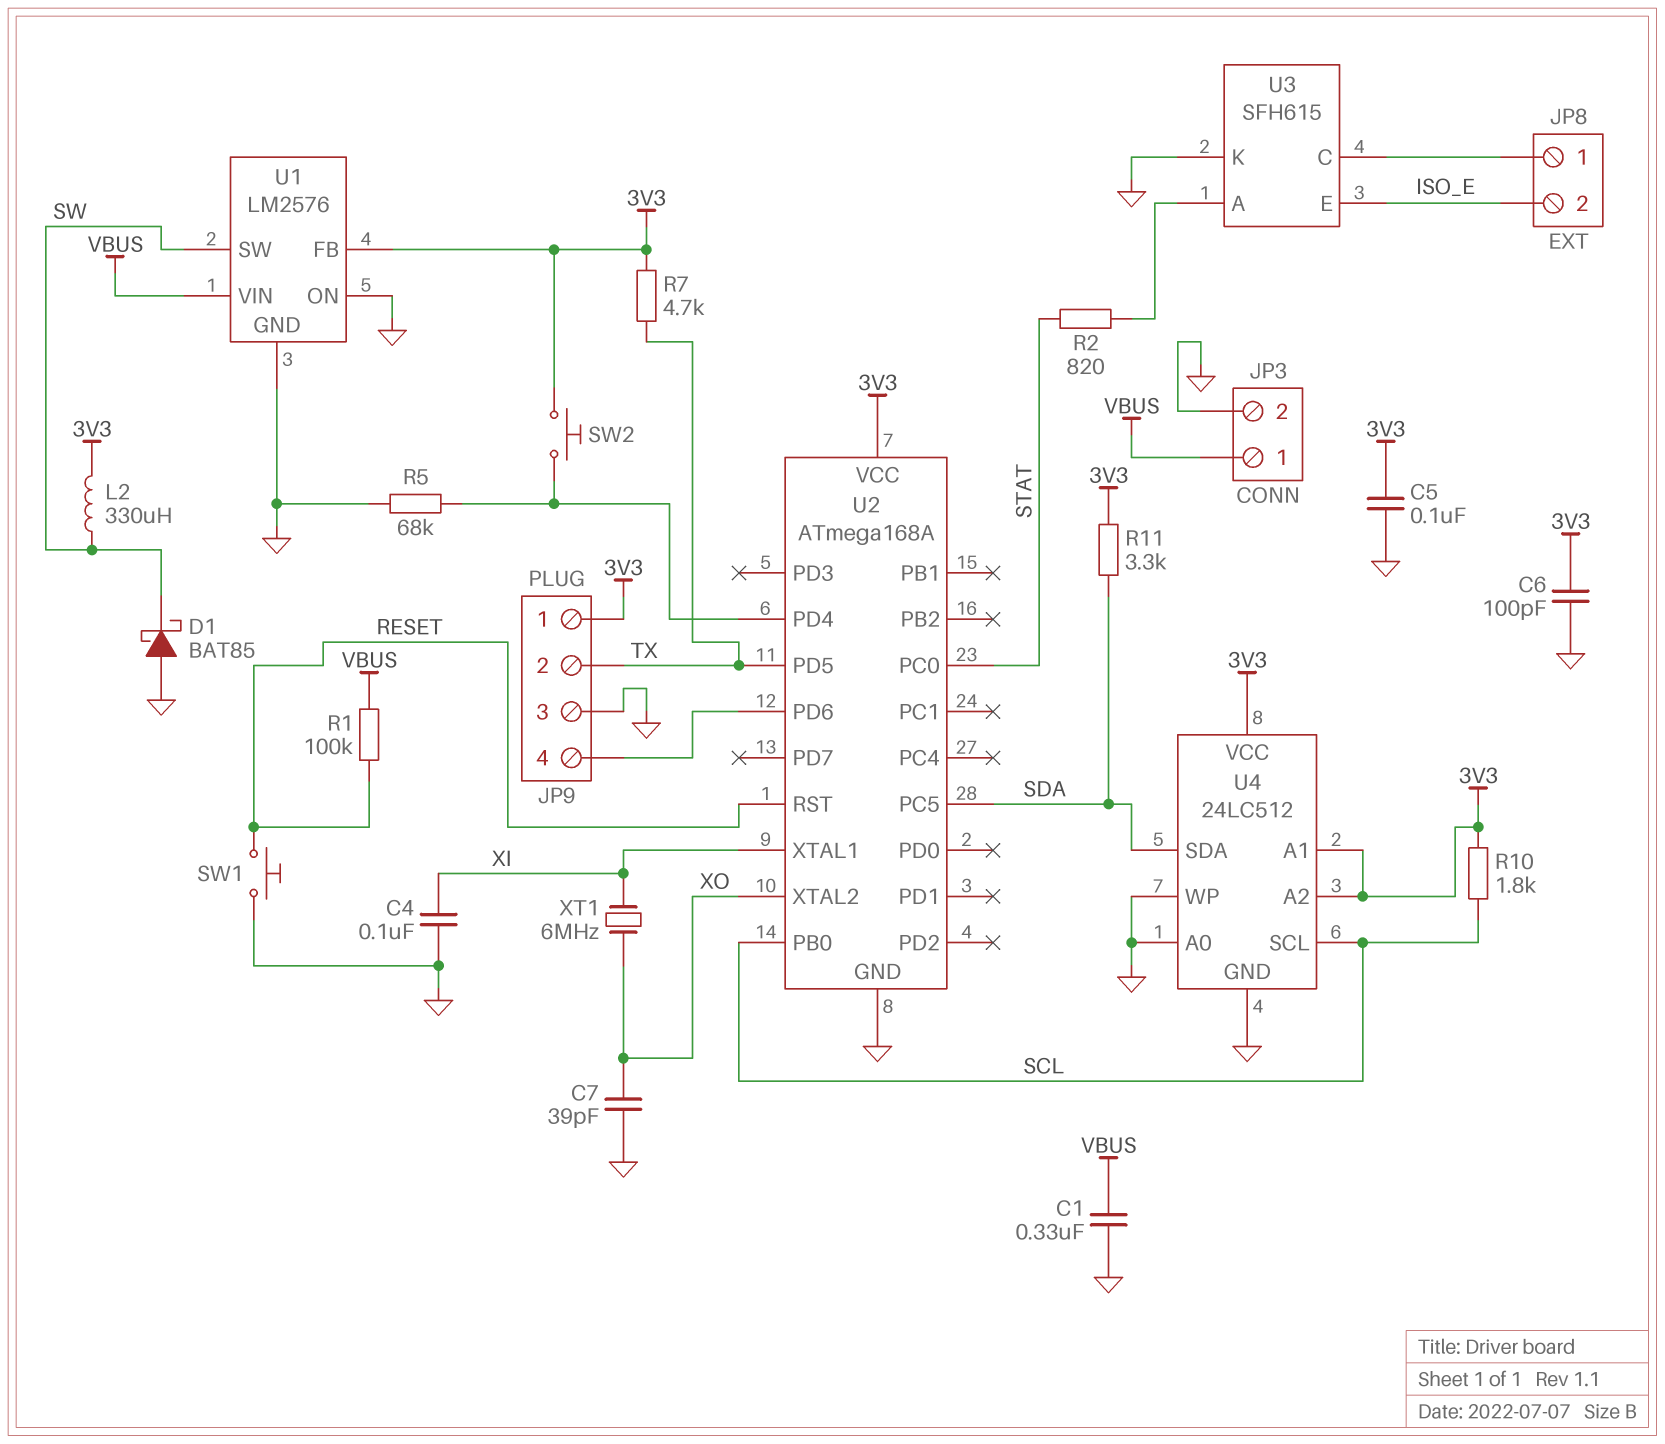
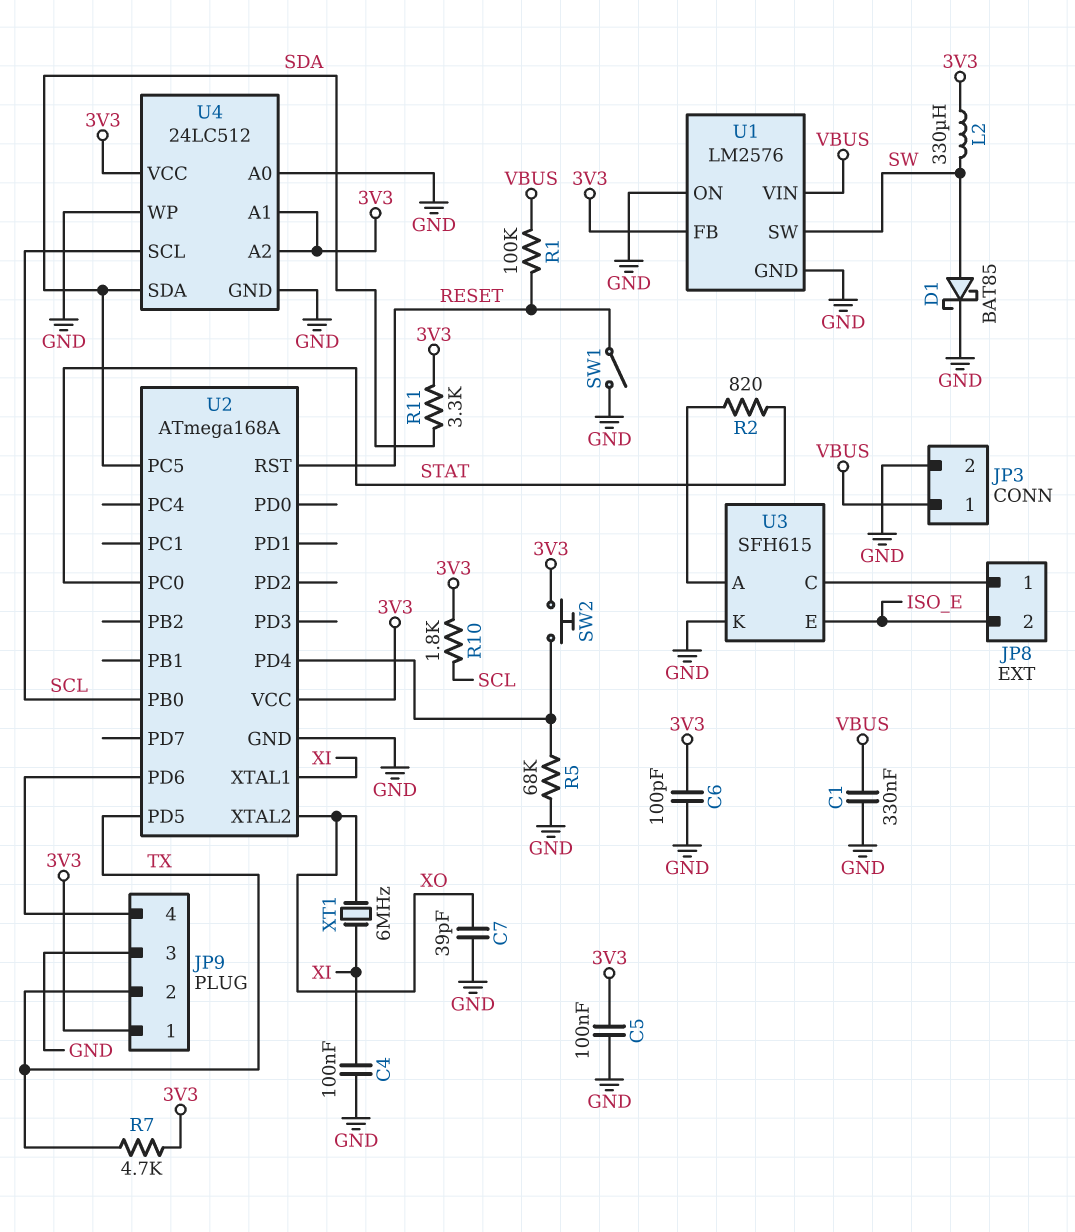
D1: schottky BAT85 (A GND, K SW) -> schottky BAT85 (A SW, K GND)
SW1: button (GND, RESET) -> switch (GND, RESET)

